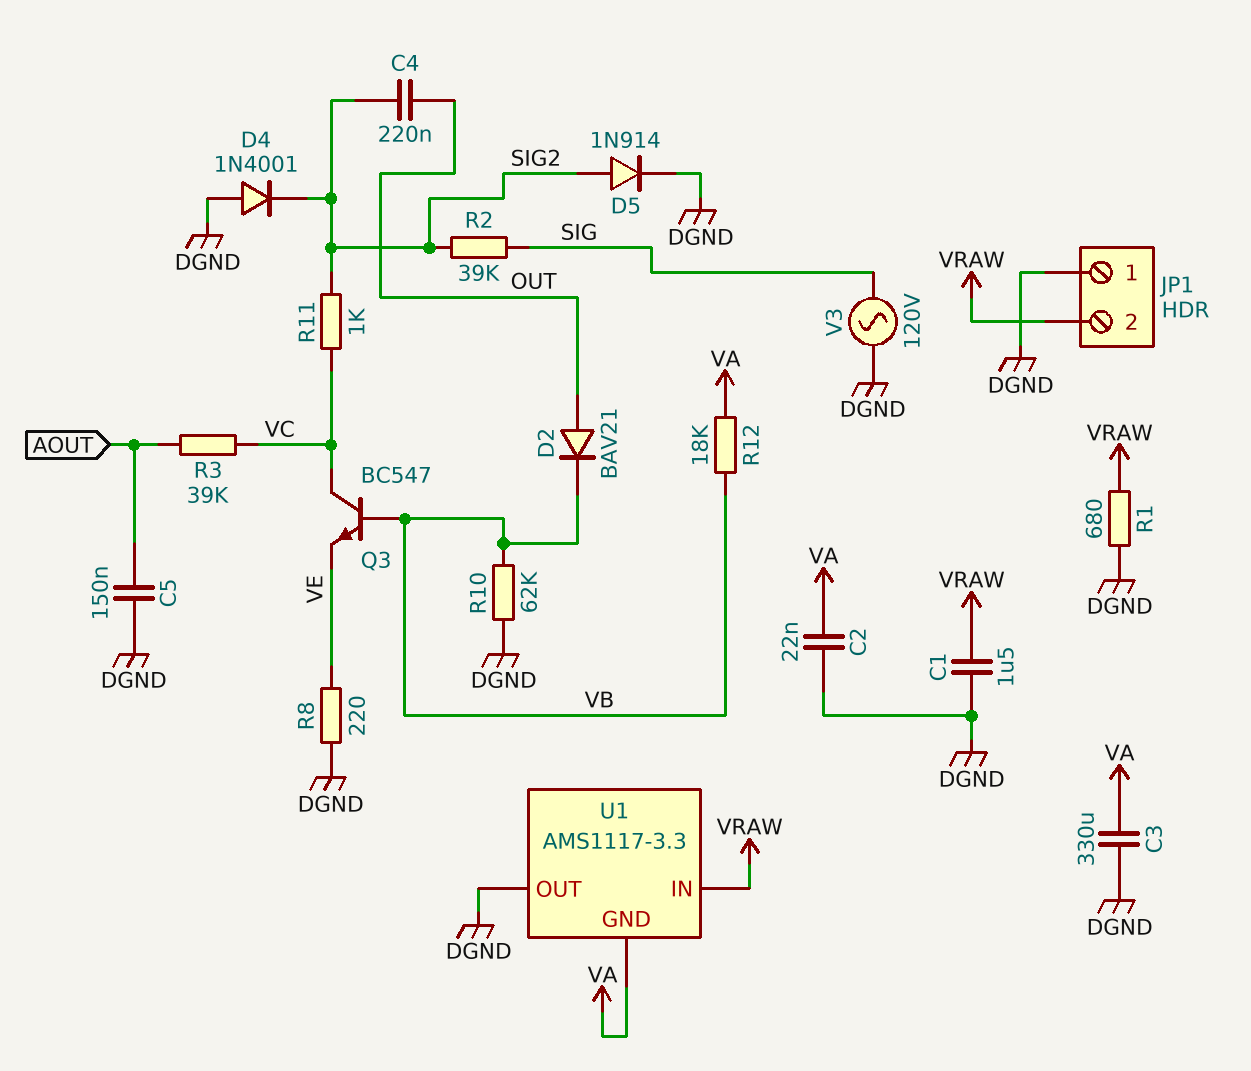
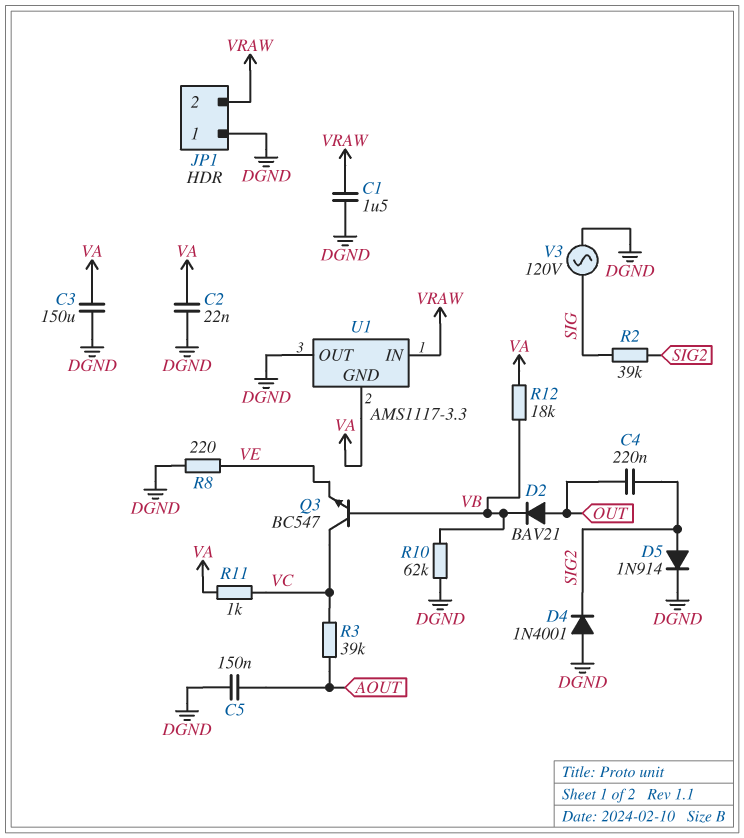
C3: 330uF (DGND, VA) -> 150uF (DGND, VA)
R1: 680 (DGND, VRAW) -> none
R11: 1k (SIG2, VC) -> 1k (VA, VC)

